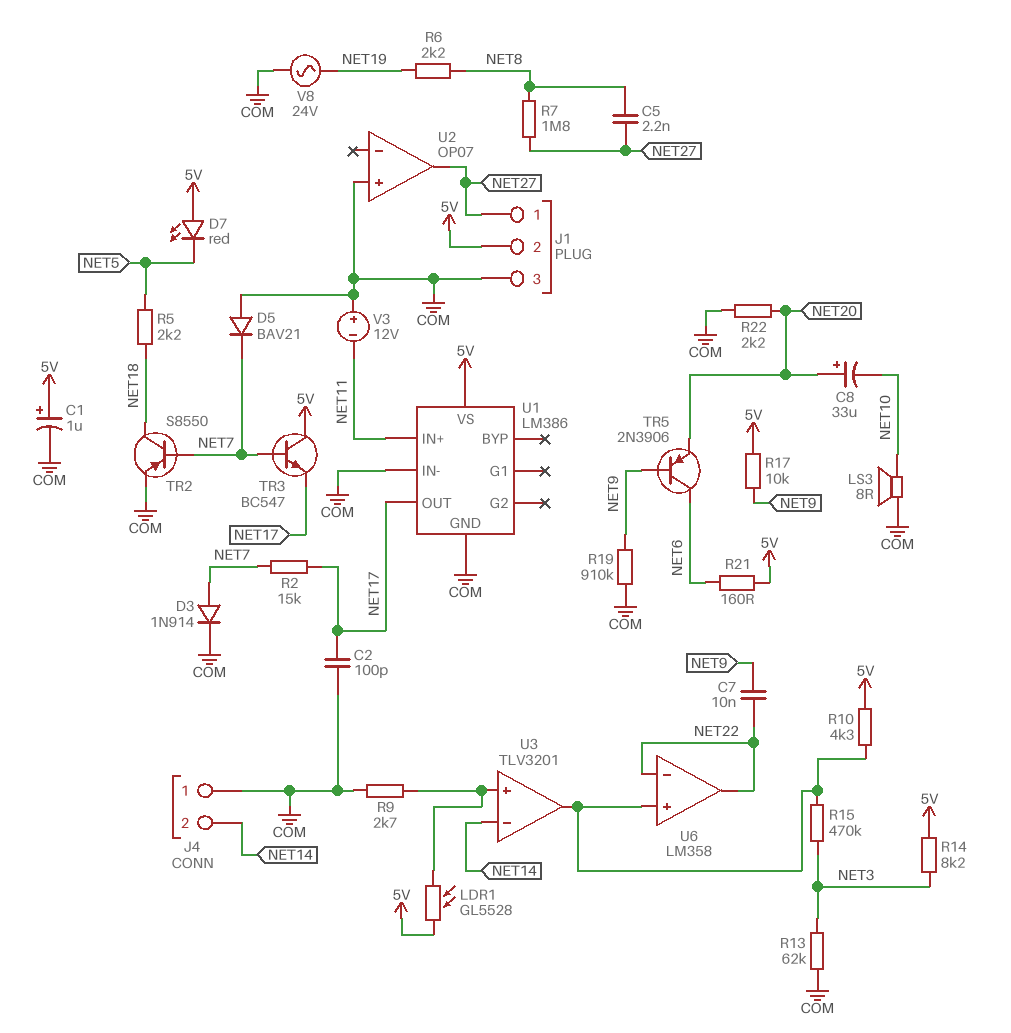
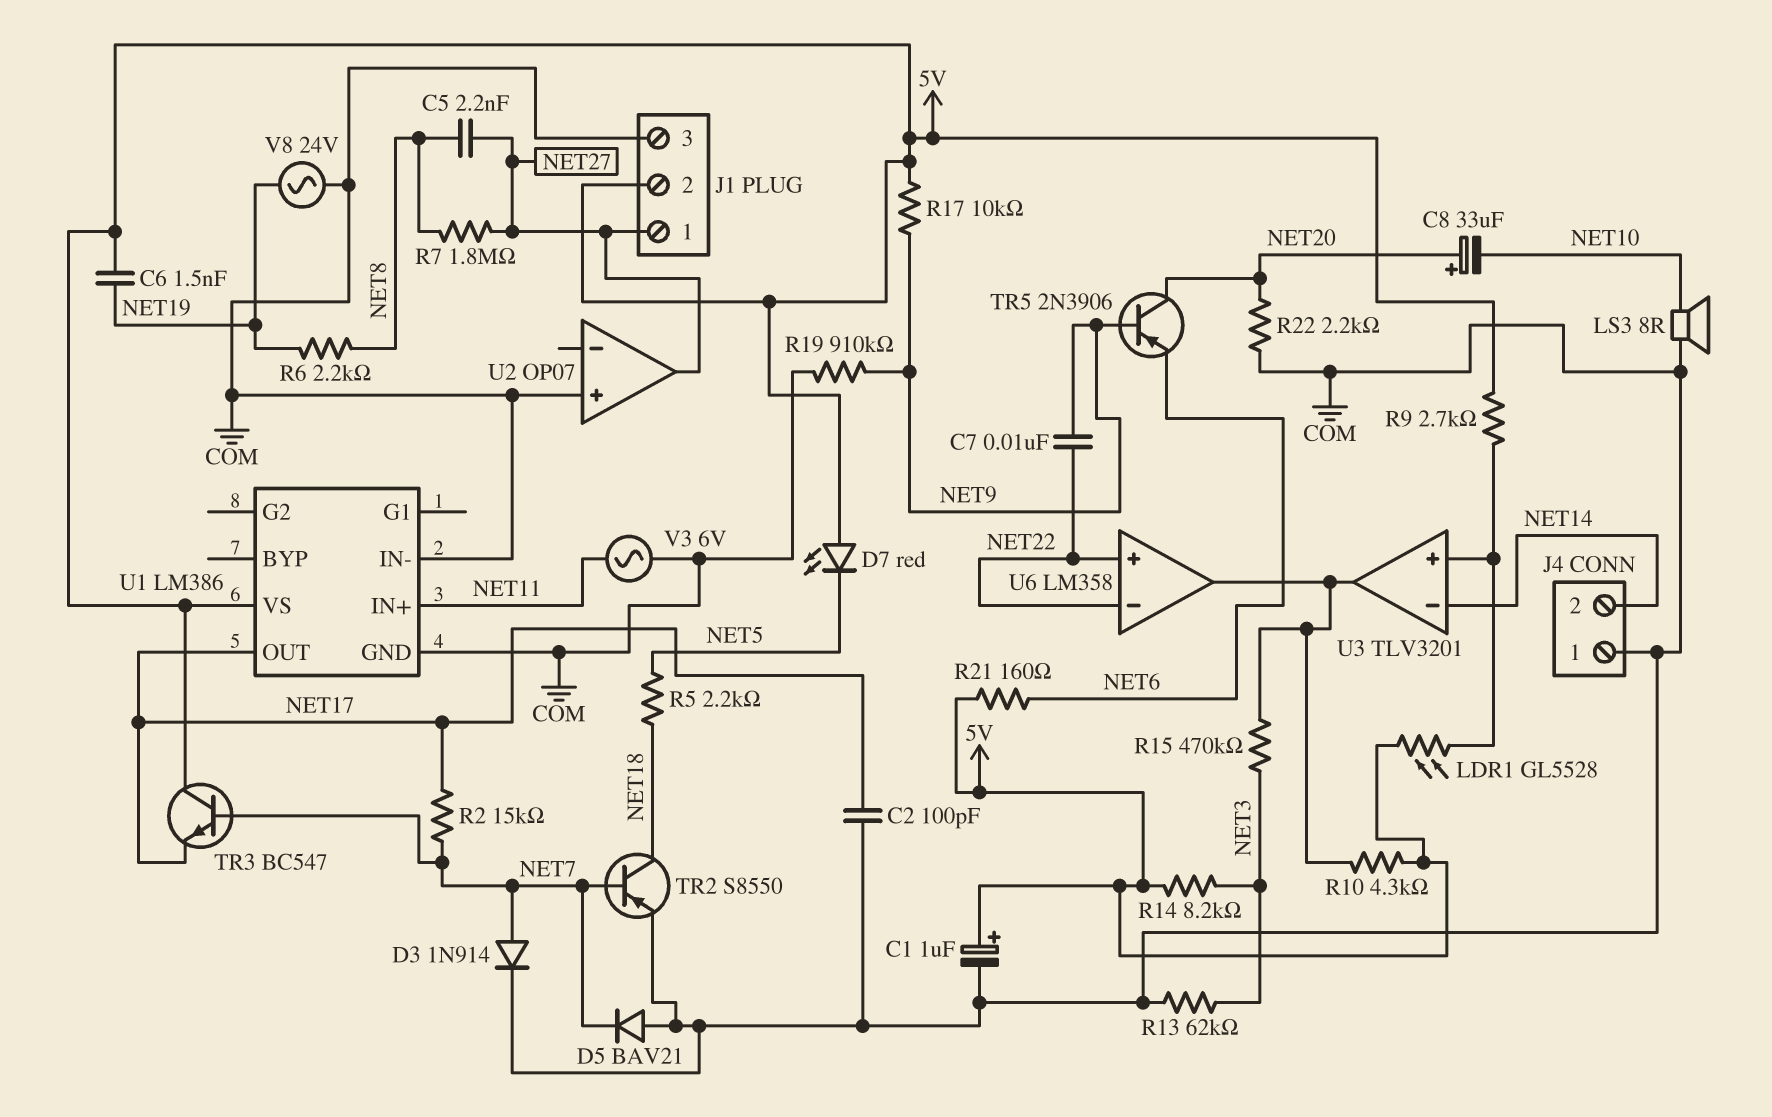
C6: none -> 1.5nF (5V, NET19)
R9: 2.7k (COM, U3/in+) -> 2.7k (5V, U3/in+)
TR5: PNP 2N3906 (B NET9, C NET6, E NET20) -> PNP 2N3906 (B NET9, C NET20, E NET6)
U6 pin in+: U3/out -> NET22
U6 pin out: NET22 -> U3/out
V3: 12V (plus COM, minus NET11) -> AC 6V (COM, NET11)

